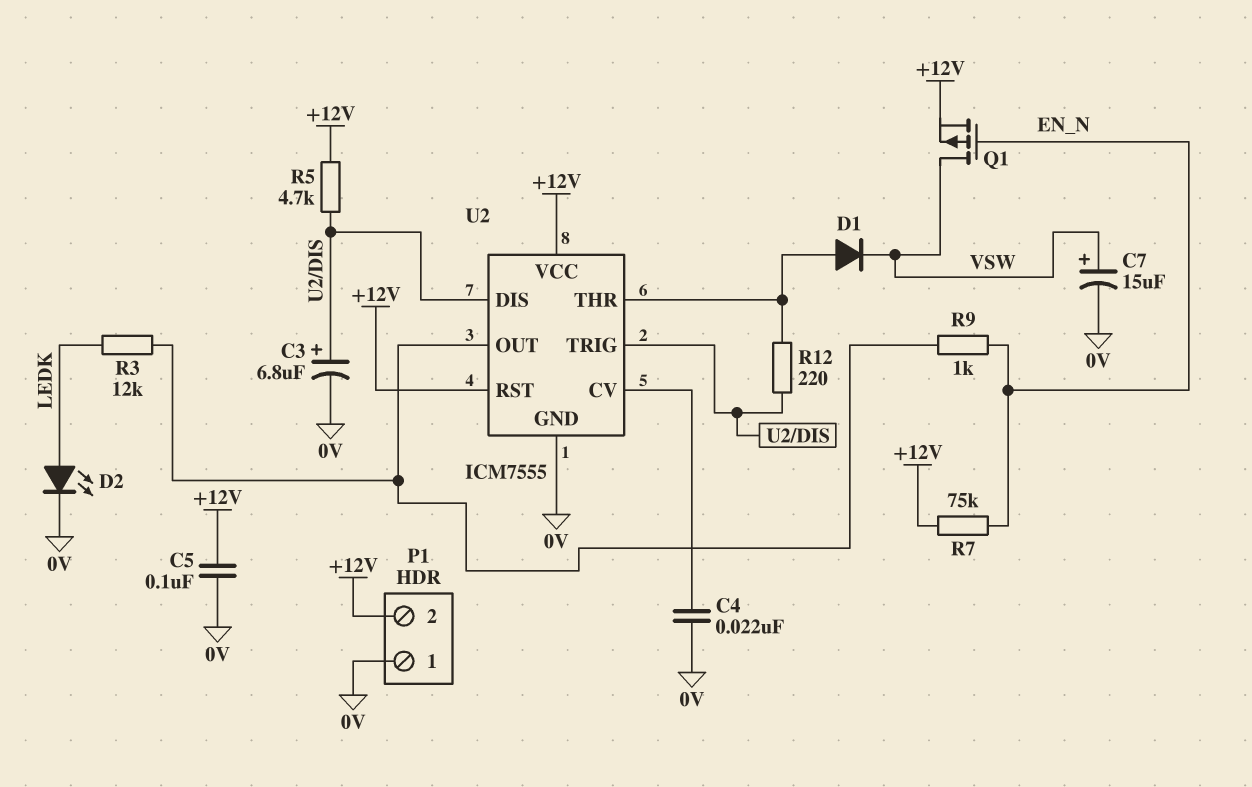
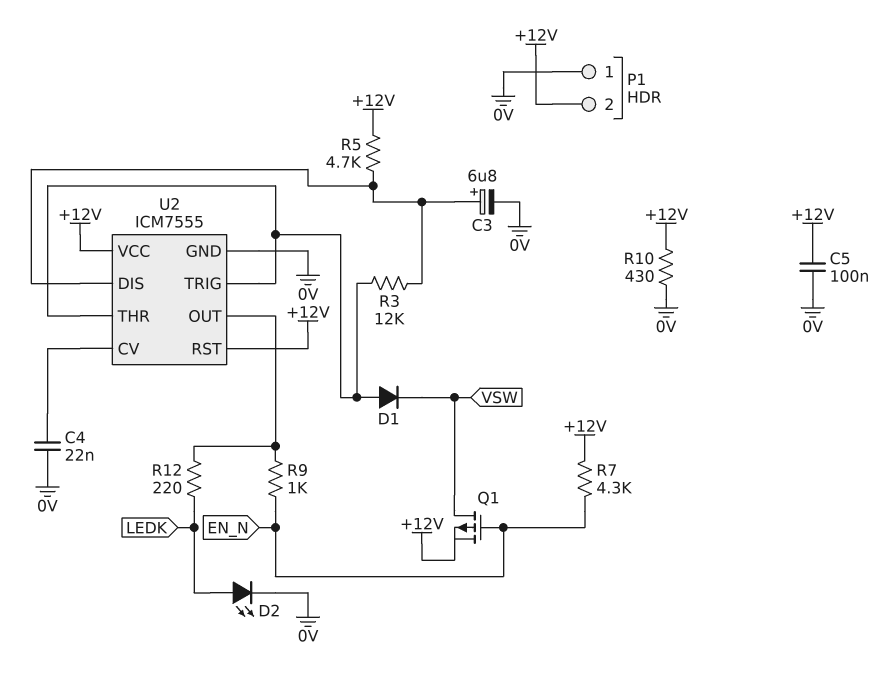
C7: 15uF (plus VSW, minus 0V) -> none
R3: 12k (LEDK, U2/OUT) -> 12k (U2/DIS, U2/THR)
R7: 75k (+12V, EN_N) -> 4.3k (+12V, EN_N)
R10: none -> 430 (+12V, 0V)
R12: 220 (U2/DIS, U2/THR) -> 220 (LEDK, U2/OUT)
U2 pin TRIG: U2/DIS -> U2/THR

